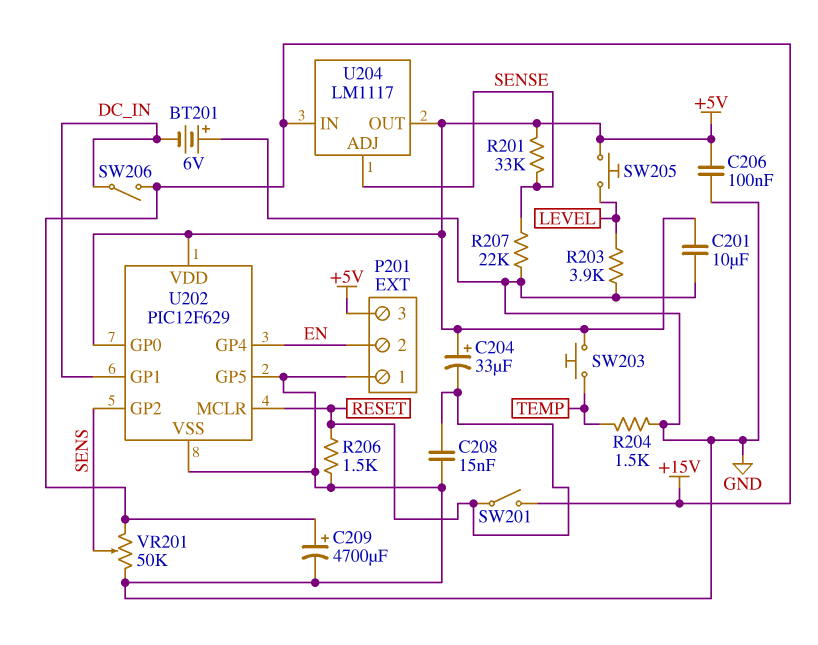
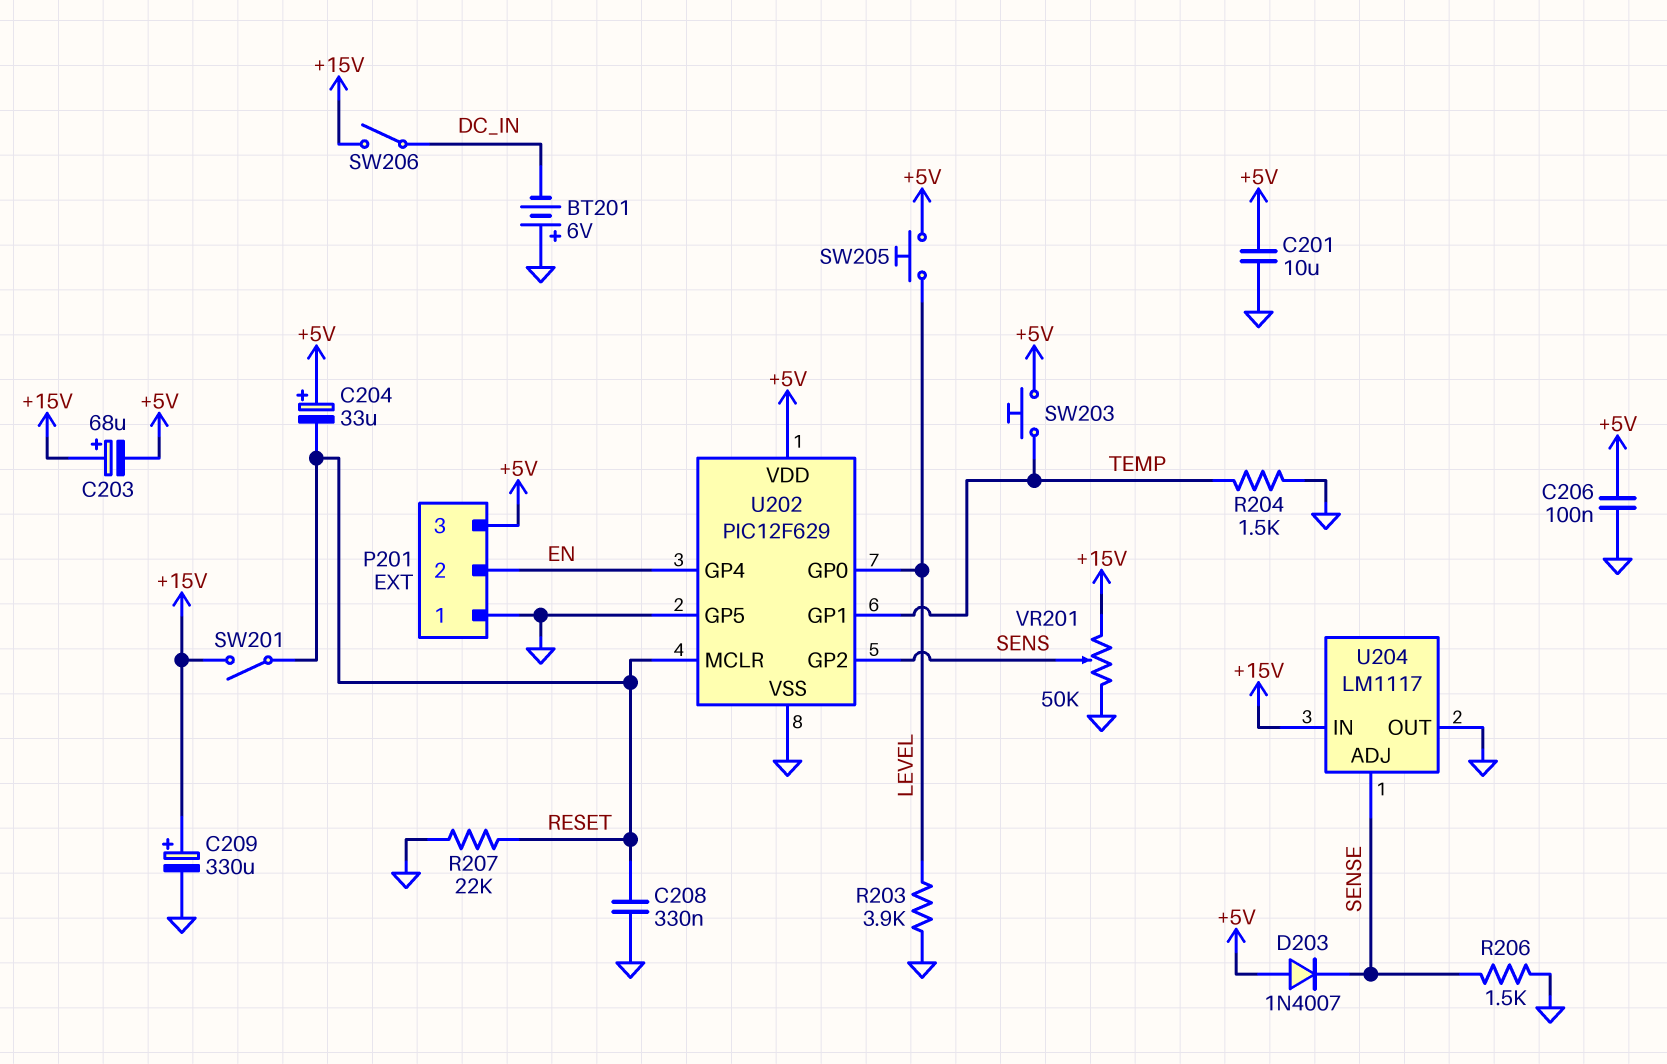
C203: none -> 68uF (plus +15V, minus +5V)
C208: 15nF (GND, RESET) -> 330nF (GND, RESET)
C209: 4700uF (plus +15V, minus GND) -> 330uF (plus +15V, minus GND)
D203: none -> diode 1N4007 (A +5V, K SENSE)
R201: 33k (+5V, SENSE) -> none
R206: 1.5k (GND, RESET) -> 1.5k (GND, SENSE)
R207: 22k (GND, SENSE) -> 22k (GND, RESET)
U202 pin GP0: +5V -> LEVEL
U202 pin GP1: DC_IN -> TEMP
U204 pin OUT: +5V -> GND

